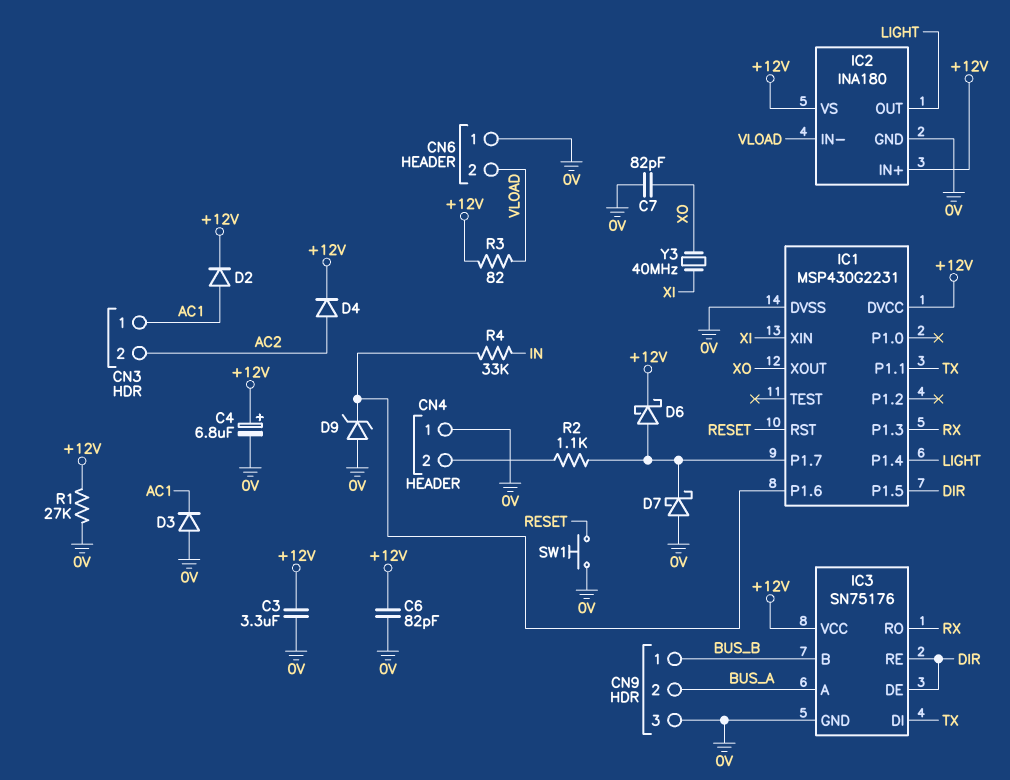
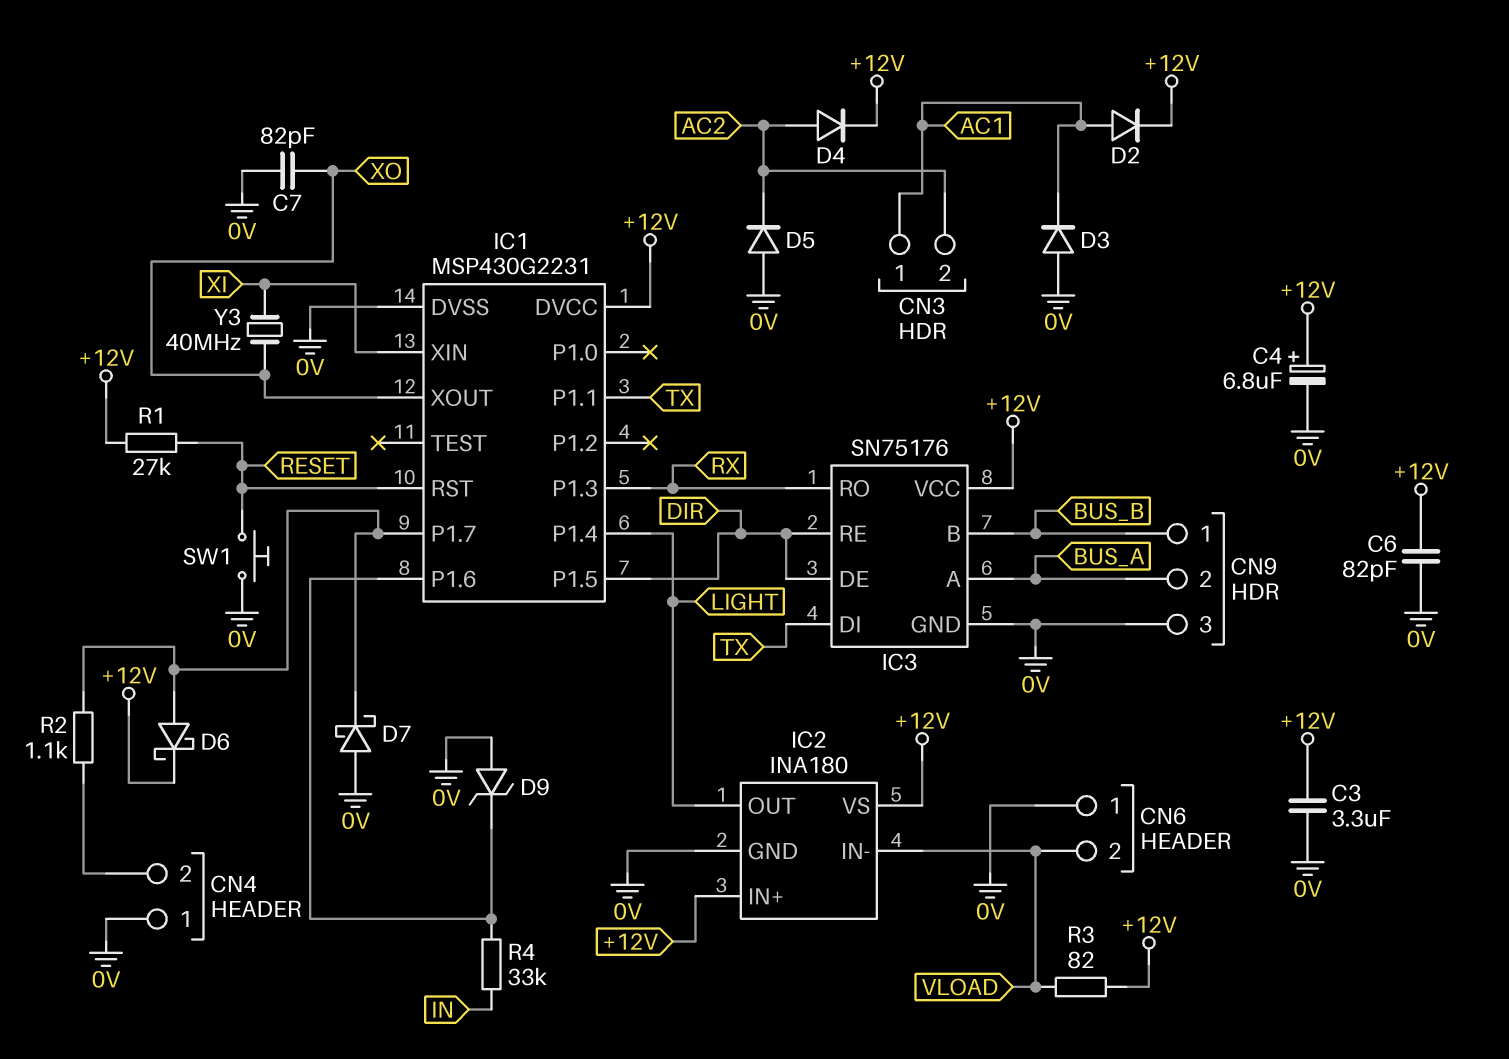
D5: none -> diode (A 0V, K AC2)
R1: 27k (+12V, 0V) -> 27k (+12V, RESET)

